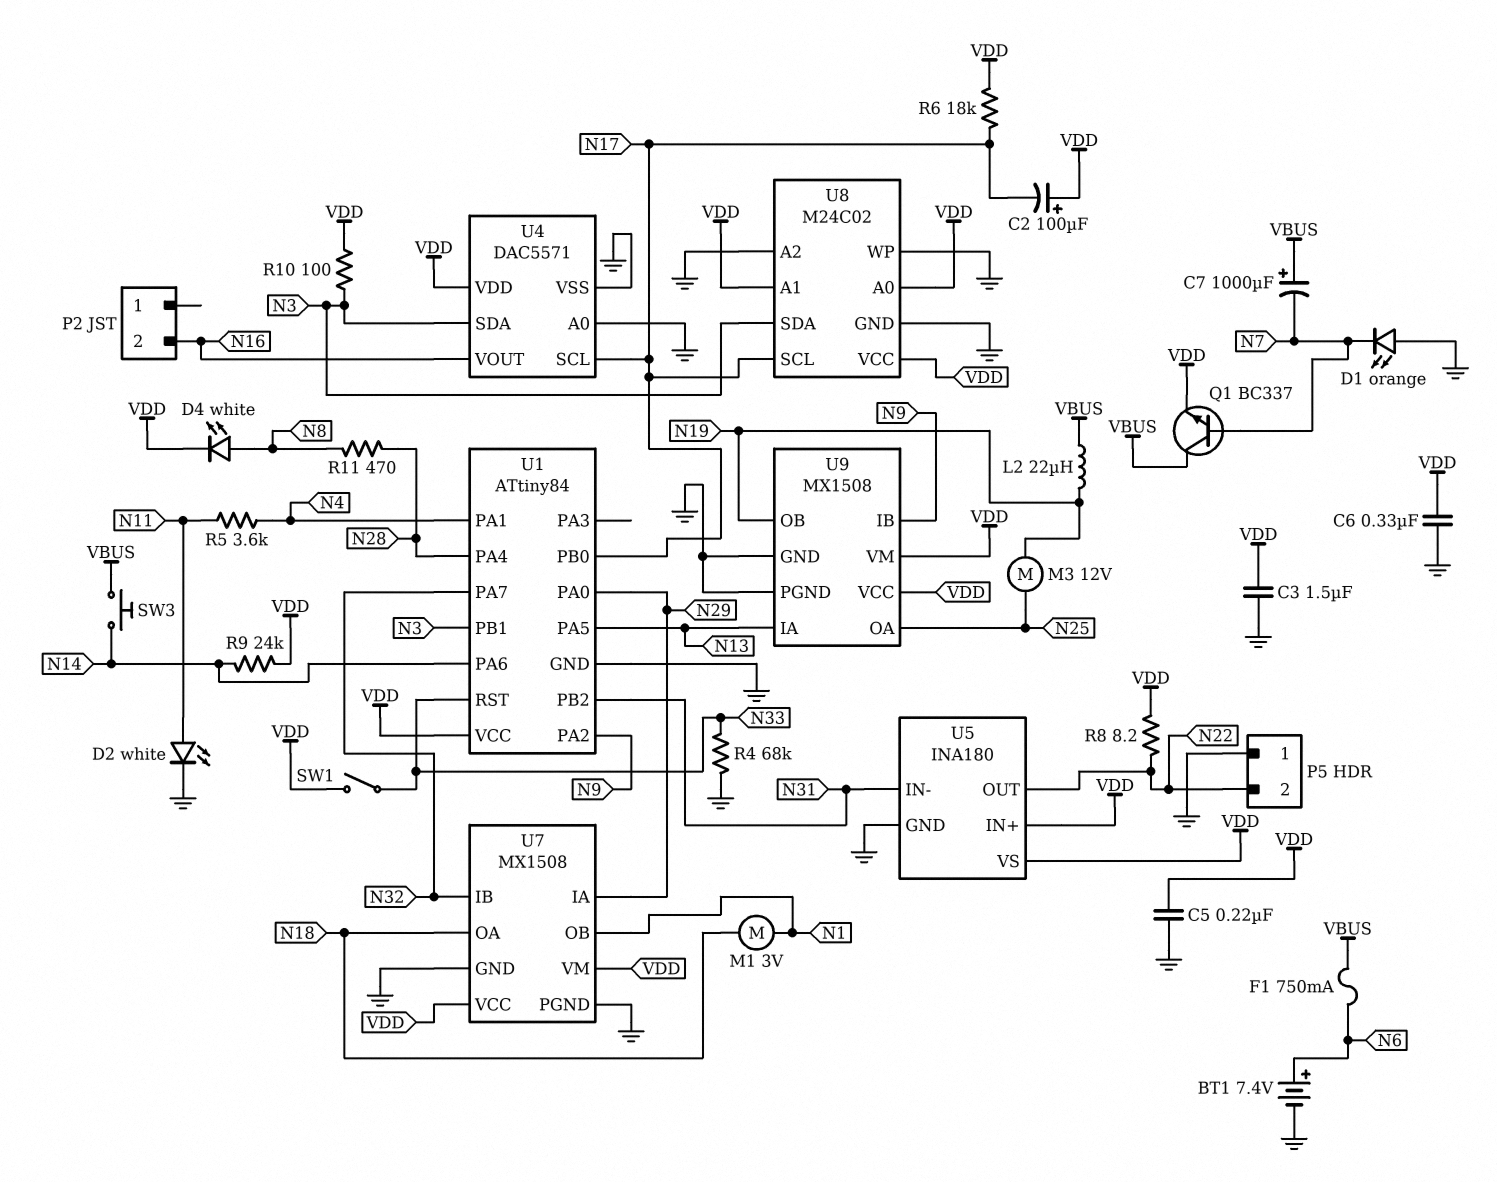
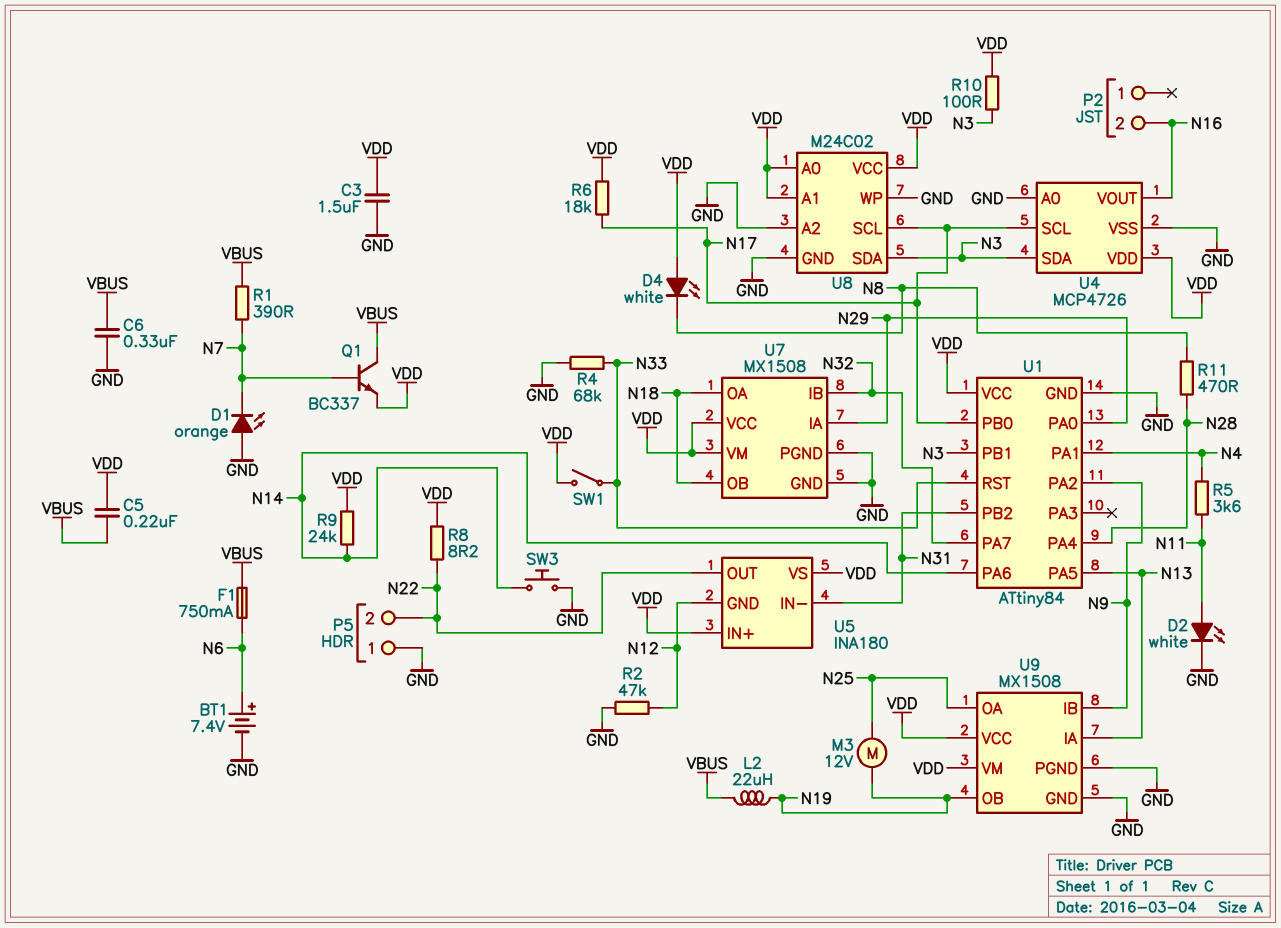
C2: 100uF (plus VDD, minus N17) -> none
C5: 220nF (GND, VDD) -> 220nF (VBUS, VDD)
C6: 330nF (GND, VDD) -> 330nF (GND, VBUS)
C7: 1000uF (plus VBUS, minus N7) -> none
D4: LED white (A N8, K VDD) -> LED white (A VDD, K N8)
M1: motor 3V (N1, N18) -> none
R1: none -> 390 (N7, VBUS)
R2: none -> 47k (GND, N12)
SW3: button (N14, VBUS) -> button (GND, N14)
U4: DAC5571 -> MCP4726
U5 pin GND: GND -> N12
U7 pin OB: N1 -> N18

